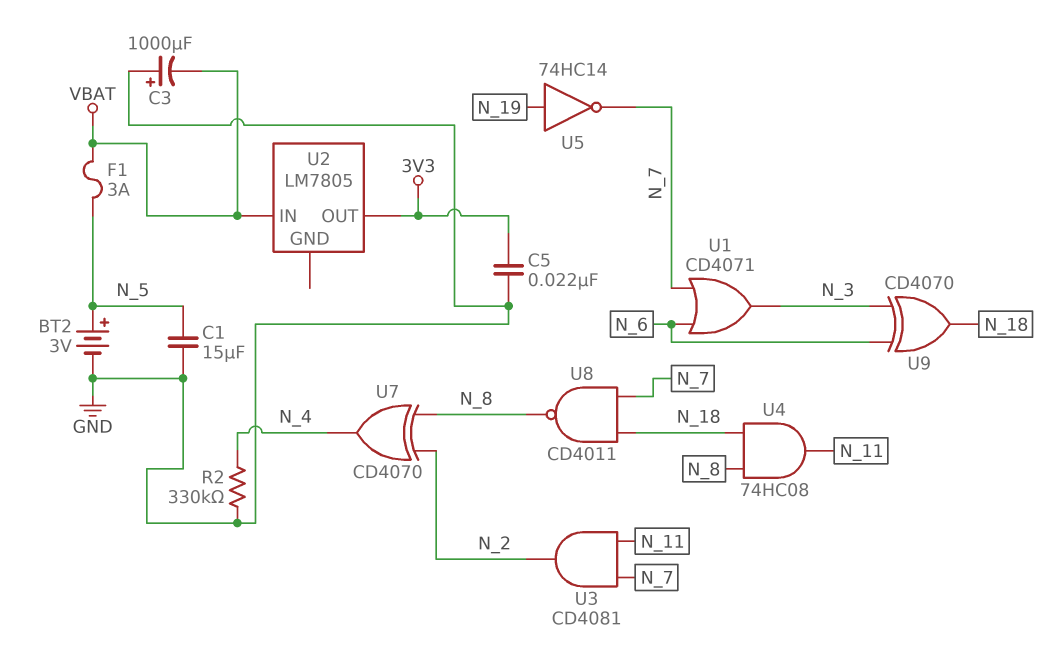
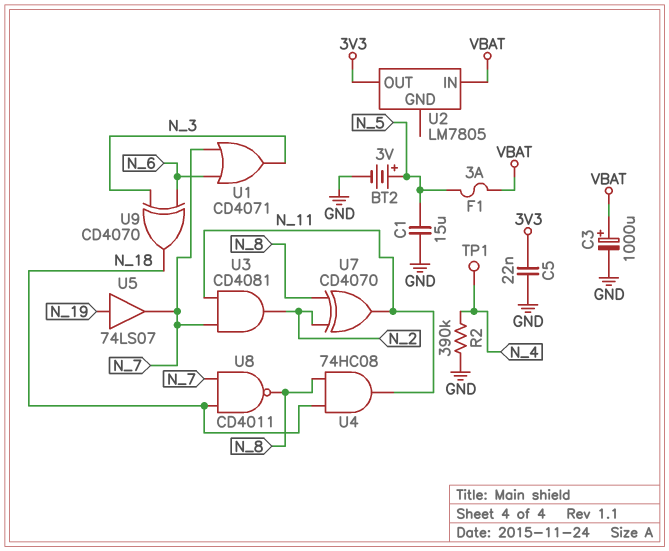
C3: 1000uF (plus GND, minus VBAT) -> 1000uF (plus VBAT, minus GND)
R2: 330k (GND, N_4) -> 390k (GND, N_4)
TP1: none -> test point (N_4)
U5: NOT 74HC14 (in N_19, out N_7) -> buffer 74LS07 (in N_19, out N_7)
U7: XOR CD4070 (in N_2, in N_8, out N_4) -> XOR CD4070 (in N_2, in N_8, out N_11)

